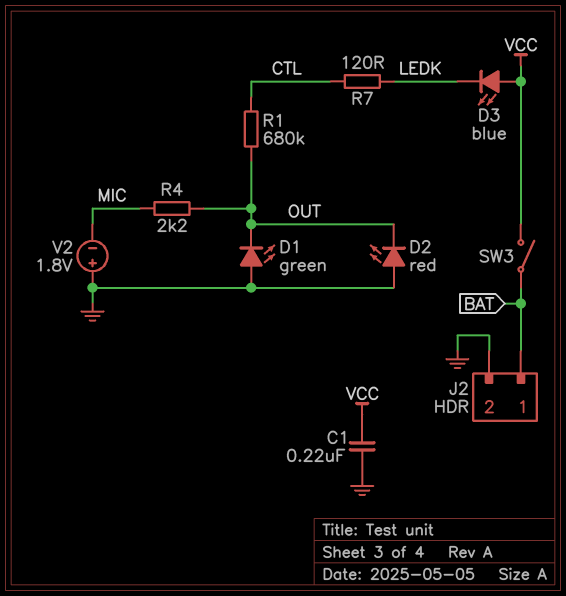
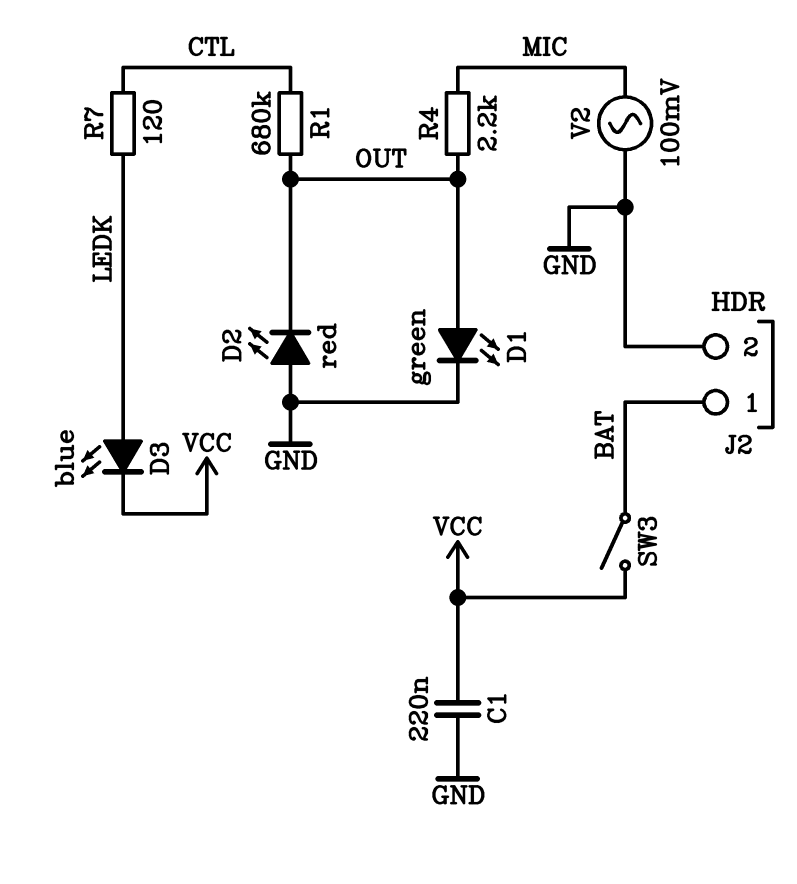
D1: LED green (A GND, K OUT) -> LED green (A OUT, K GND)
D3: LED blue (A VCC, K LEDK) -> LED blue (A LEDK, K VCC)
V2: 1.8V (plus GND, minus MIC) -> AC 100mV (GND, MIC)

